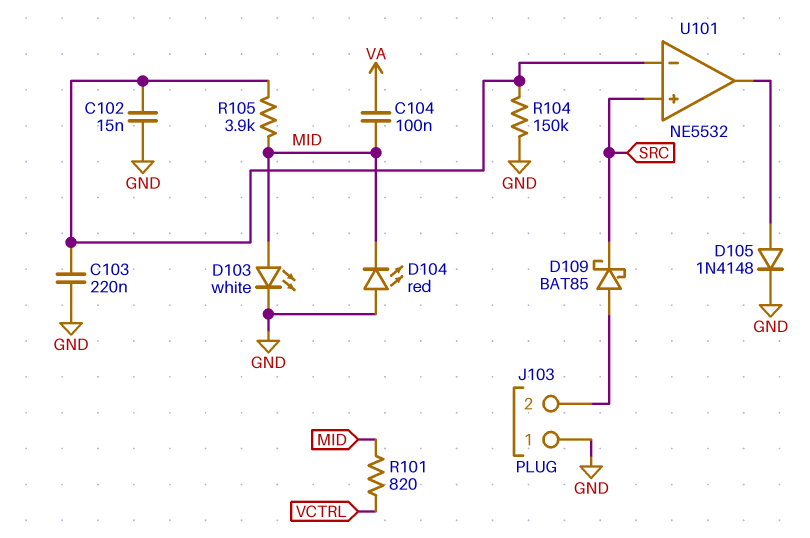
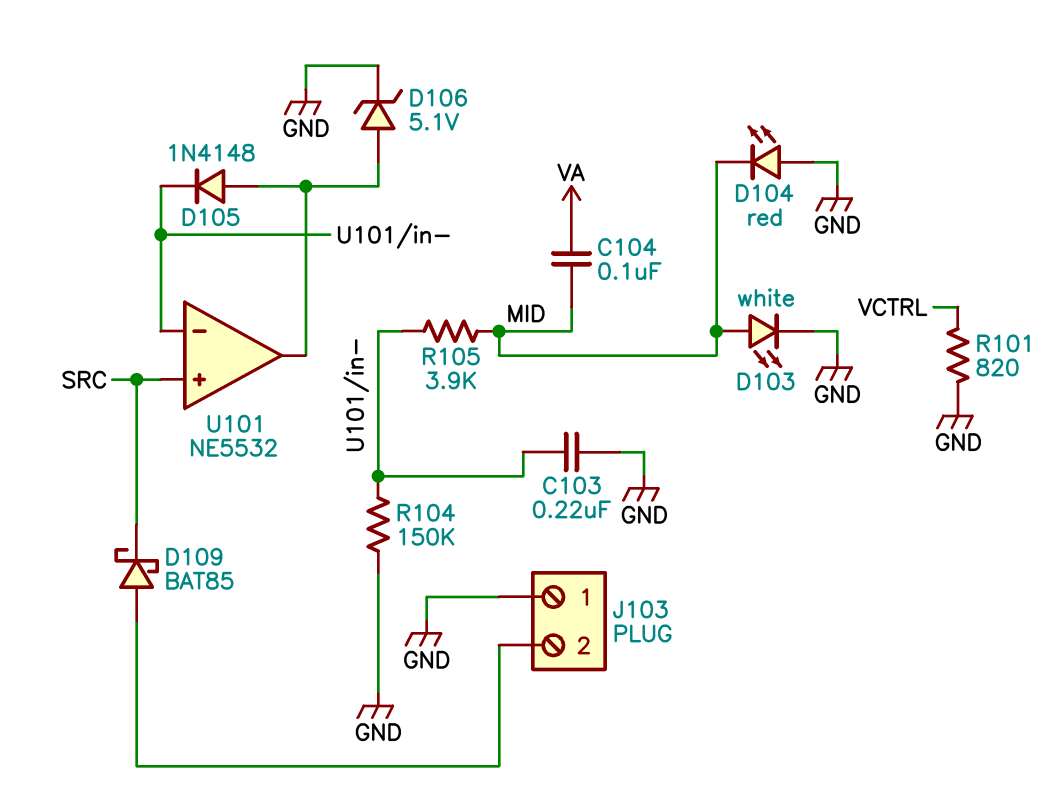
C102: 15nF (GND, U101/in-) -> none
D105: diode 1N4148 (A U101/out, K GND) -> diode 1N4148 (A U101/out, K U101/in-)
D106: none -> zener 5.1V (A U101/out, K GND)
R101: 820 (MID, VCTRL) -> 820 (GND, VCTRL)

